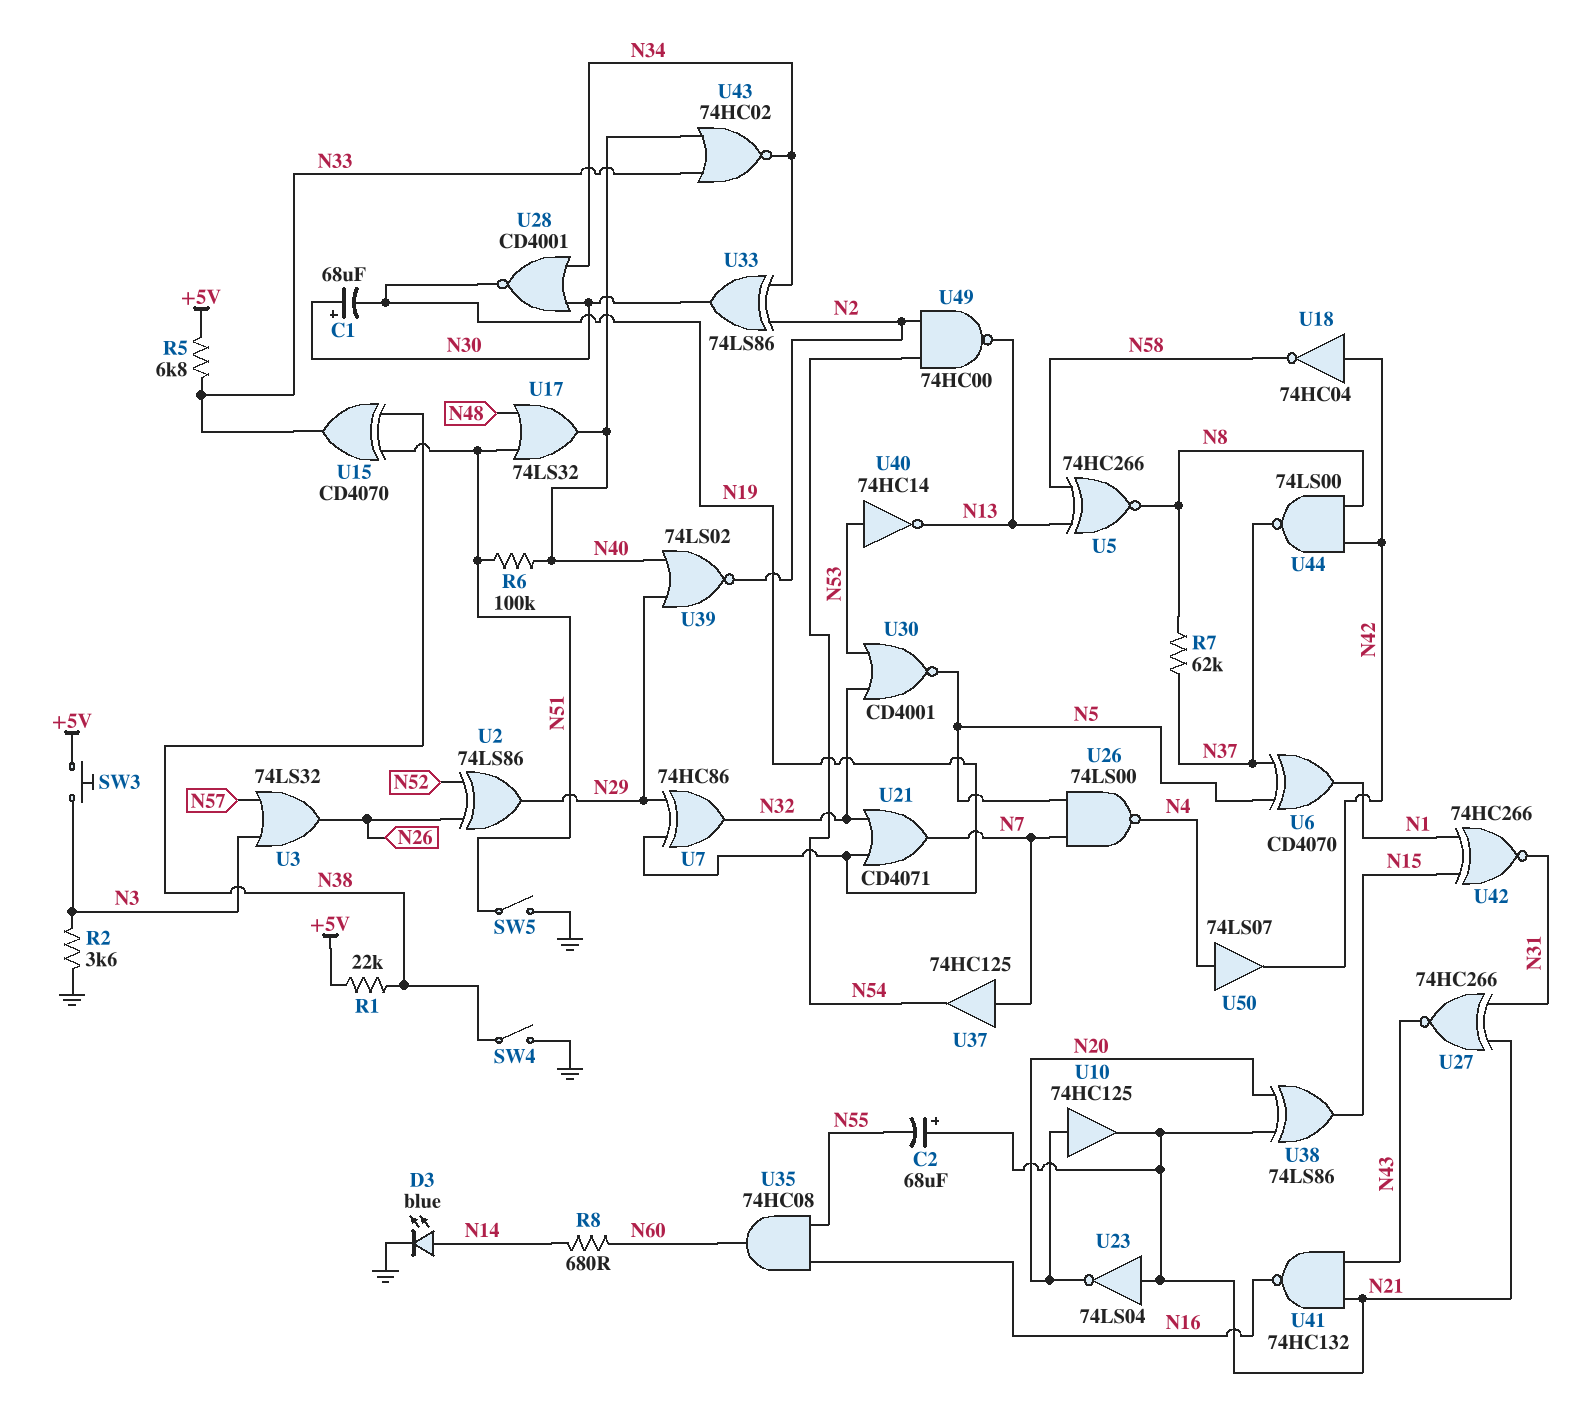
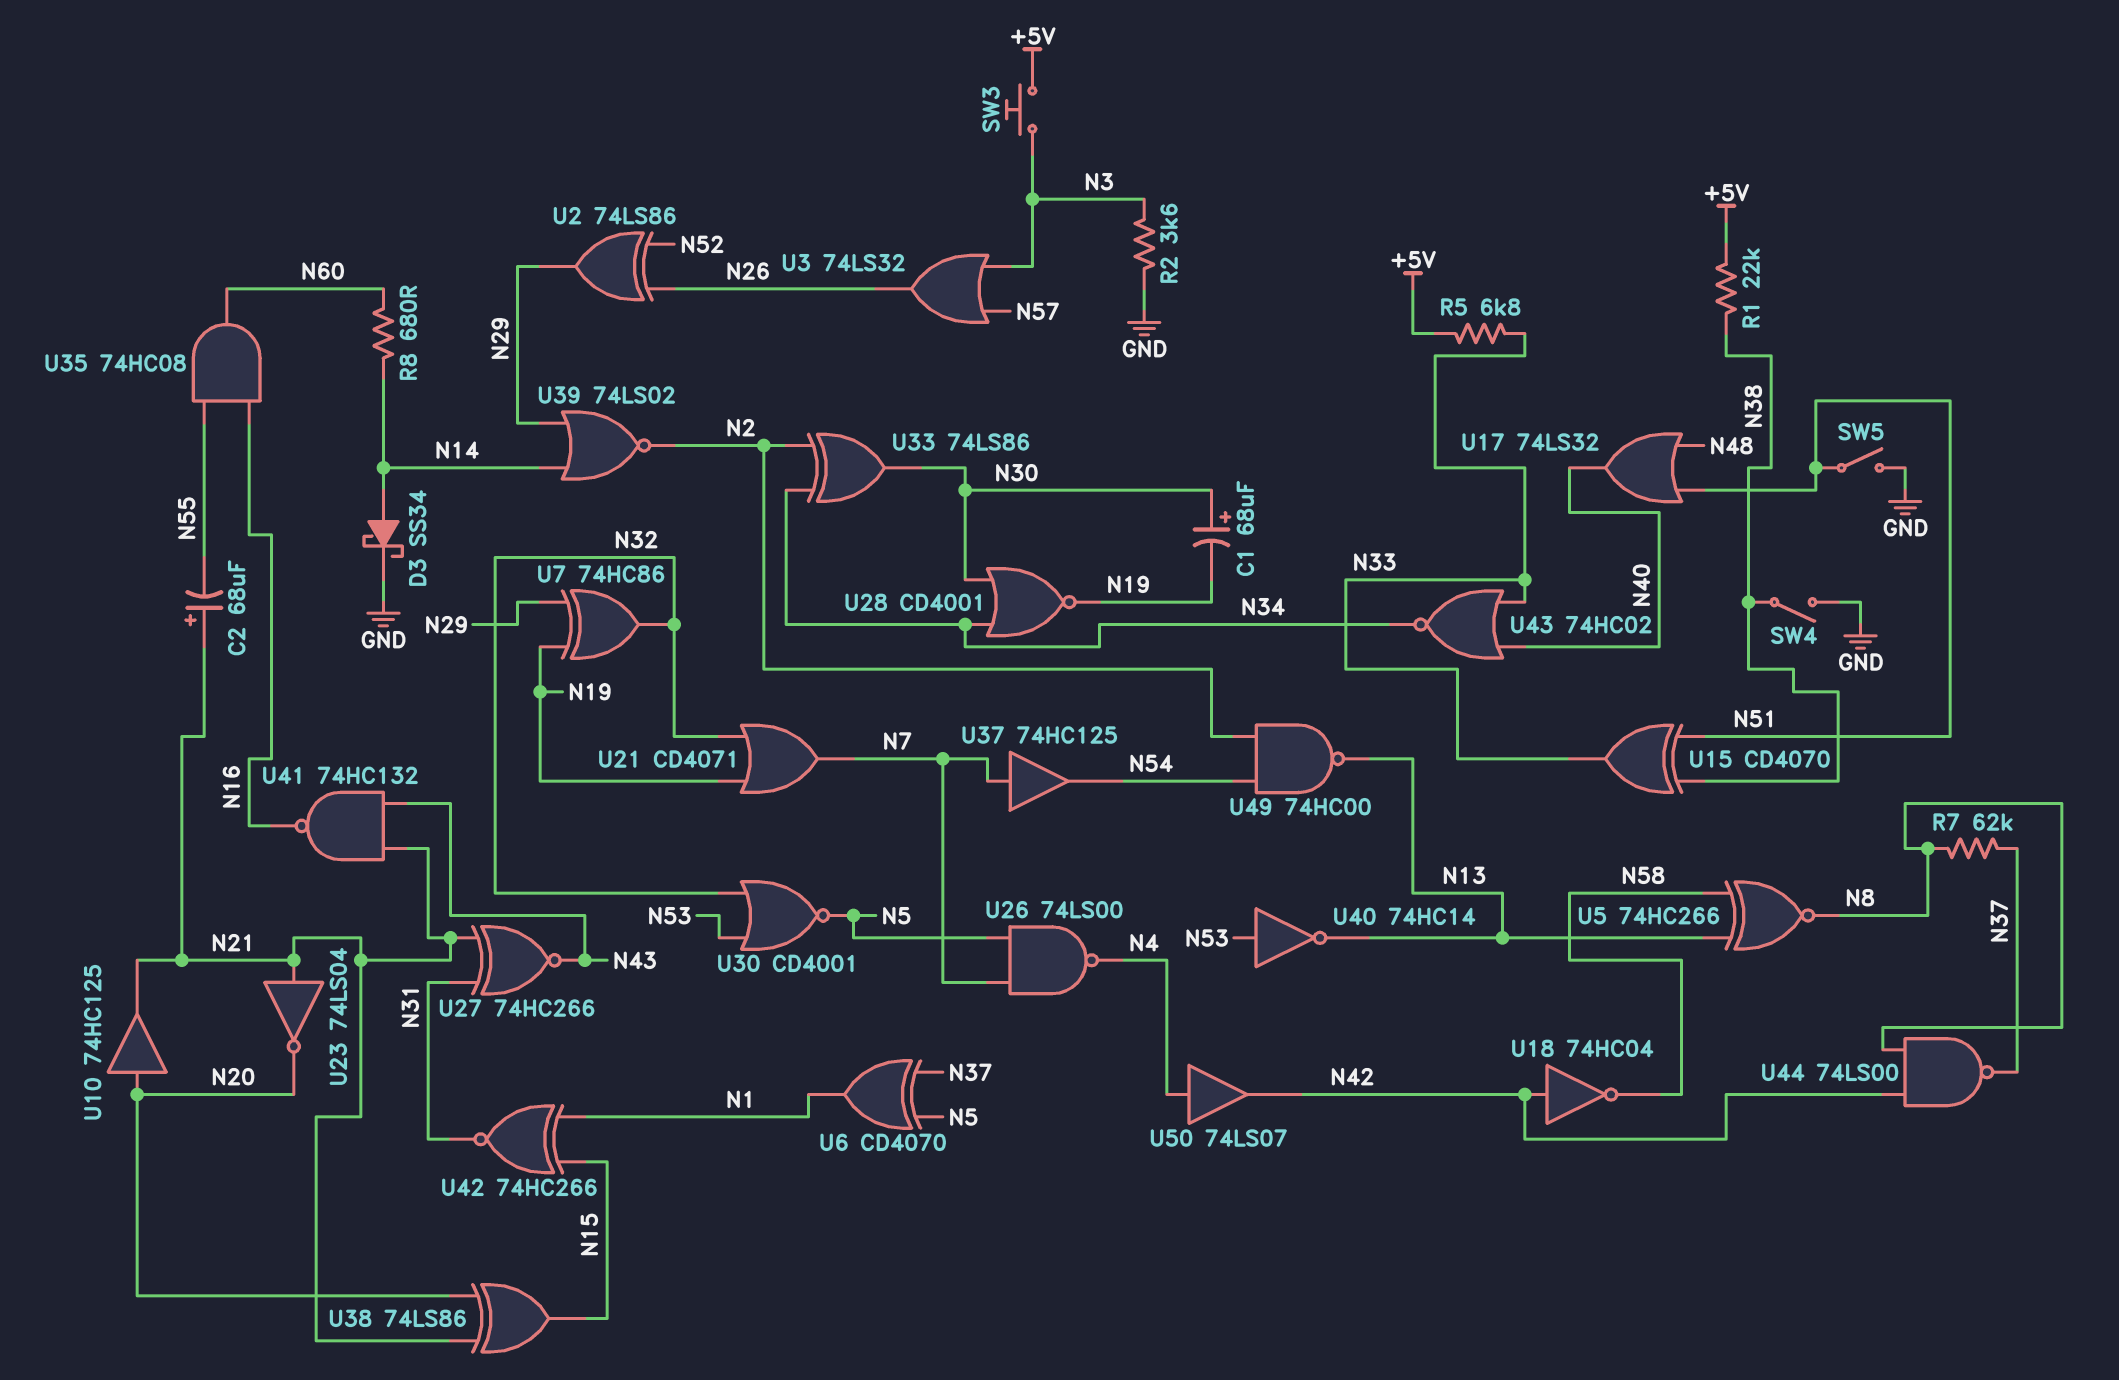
D3: LED blue (A N14, K GND) -> schottky SS34 (A N14, K GND)
R6: 100k (N40, N51) -> none
U39: NOR 74LS02 (in N29, in N40, out N2) -> NOR 74LS02 (in N14, in N29, out N2)

